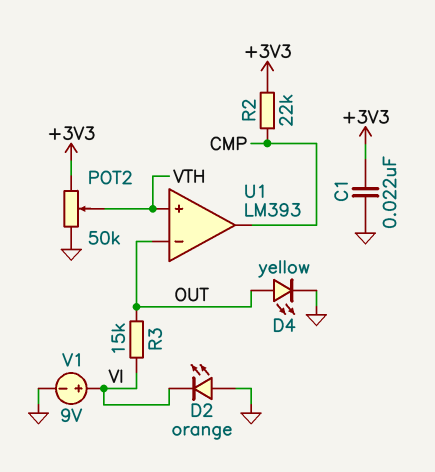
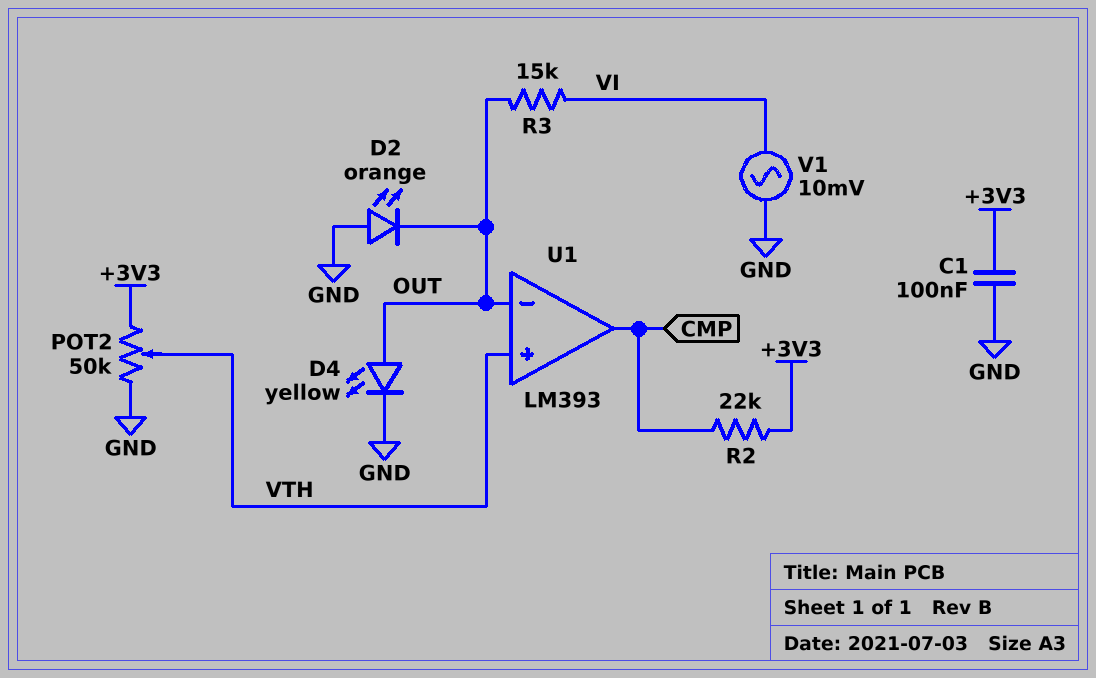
C1: 22nF (+3V3, GND) -> 100nF (+3V3, GND)
D2: LED orange (A GND, K VI) -> LED orange (A GND, K OUT)
V1: 9V (plus VI, minus GND) -> AC 10mV (GND, VI)

